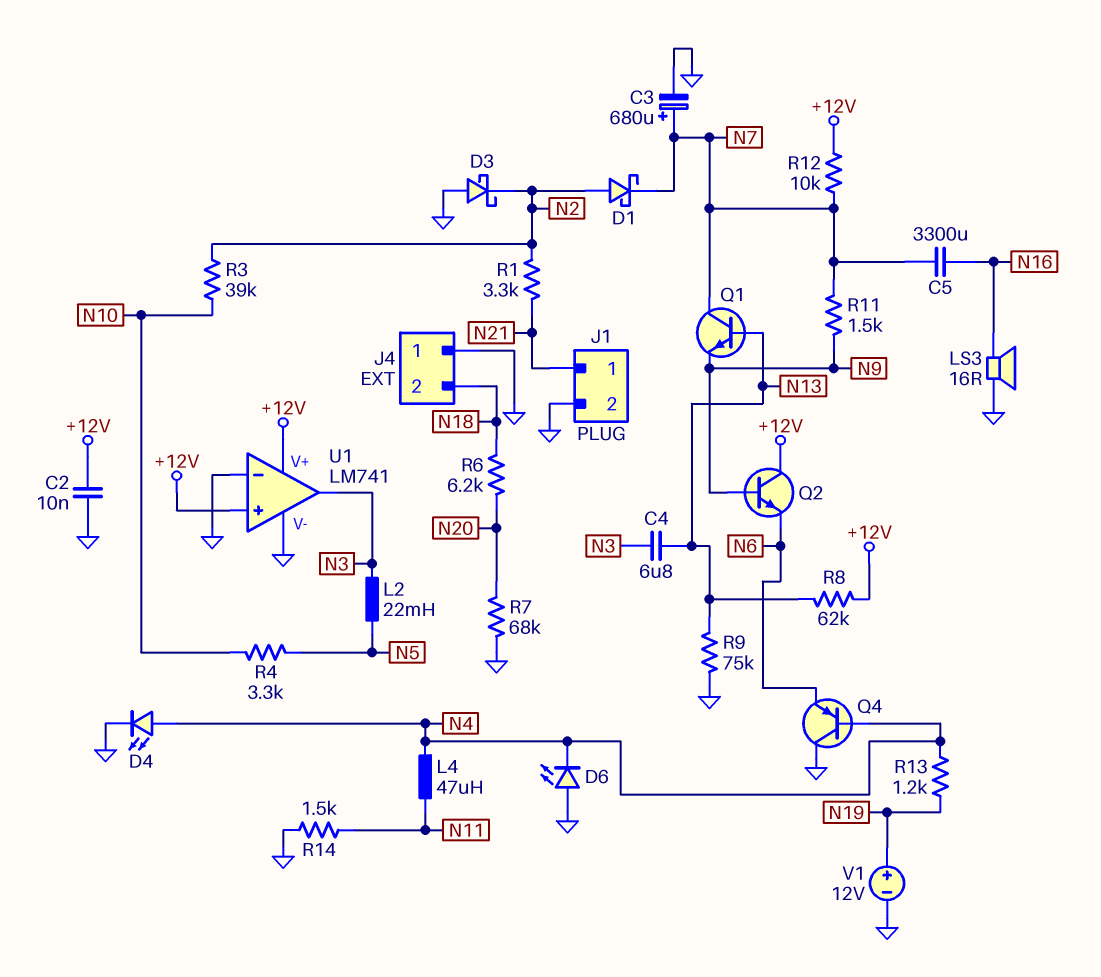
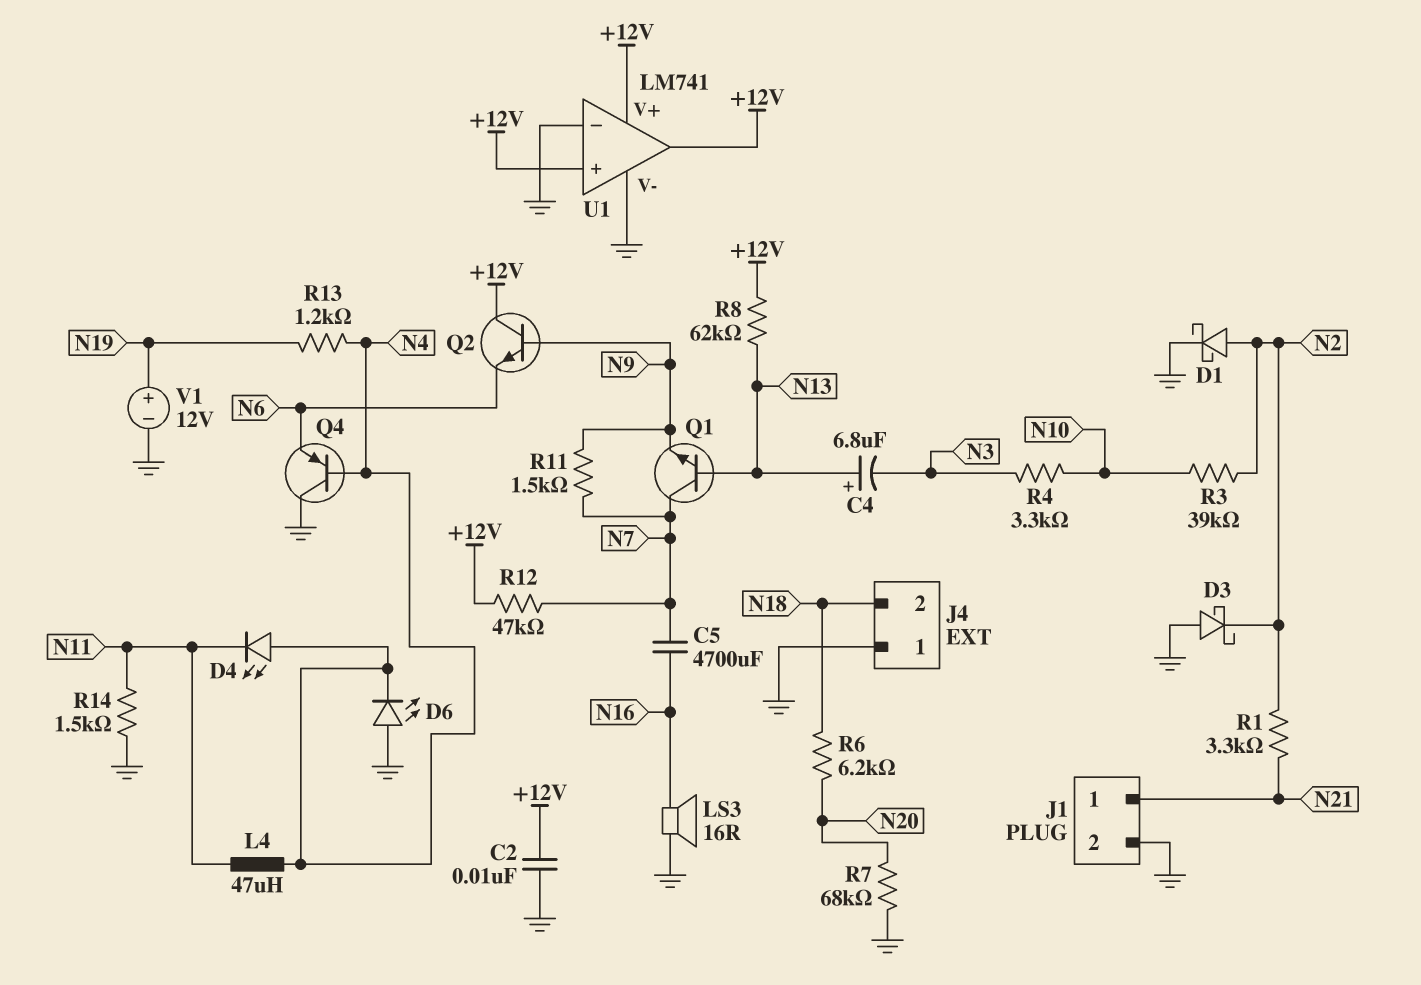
C3: 680uF (plus N7, minus GND) -> none
C4: 6.8uF (N3, N13) -> 6.8uF (plus N13, minus N3)
C5: 3300uF (N7, N16) -> 4700uF (N7, N16)
D1: schottky (A N2, K N7) -> schottky (A N2, K GND)
D4: LED (A N4, K GND) -> LED (A N4, K N11)
L2: 22mH (N3, N5) -> none
R4: 3.3k (N5, N10) -> 3.3k (N3, N10)
R9: 75k (GND, N13) -> none
R12: 10k (+12V, N7) -> 47k (+12V, N7)
U1 pin out: N3 -> +12V

